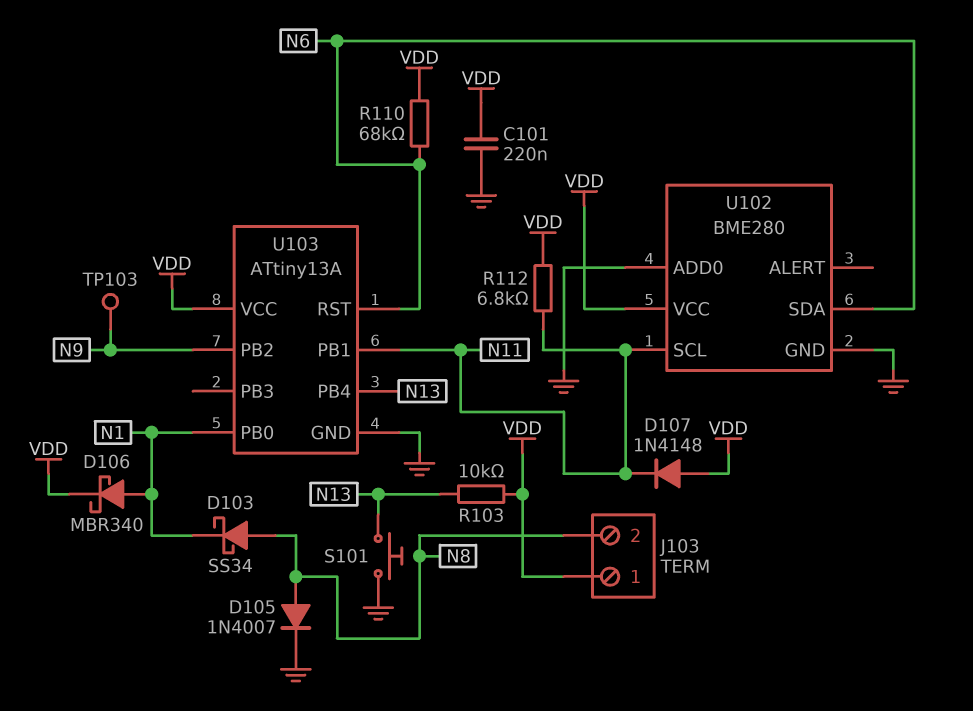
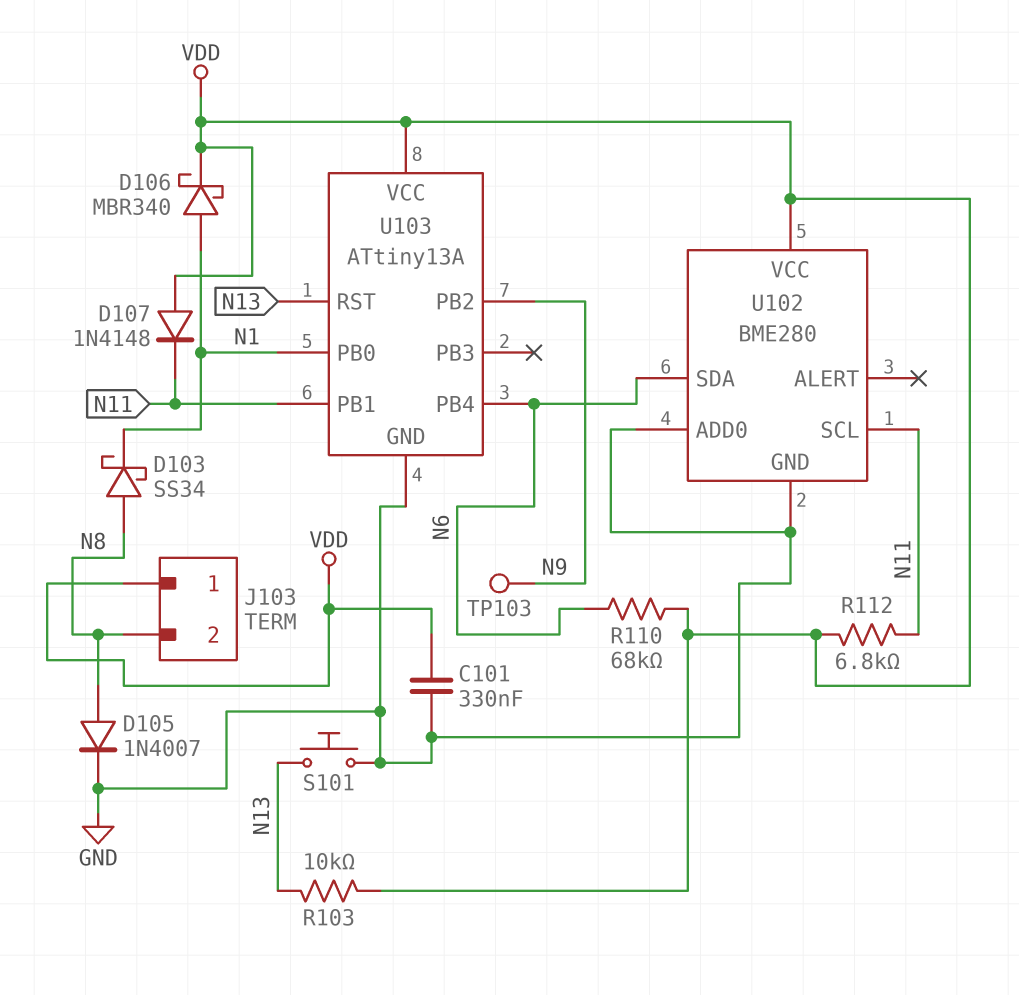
C101: 220nF (GND, VDD) -> 330nF (GND, VDD)
U103 pin PB4: N13 -> N6
U103 pin RST: N6 -> N13

